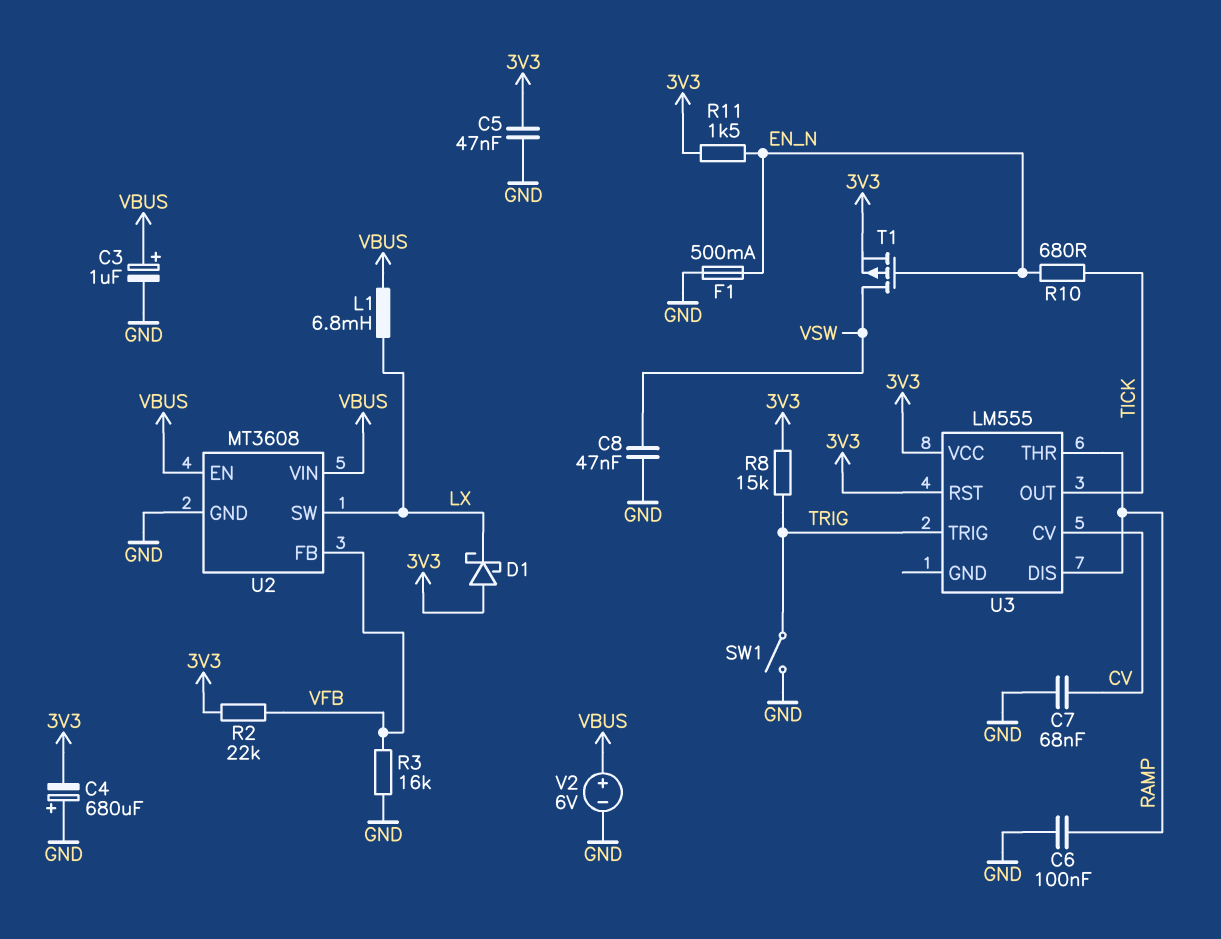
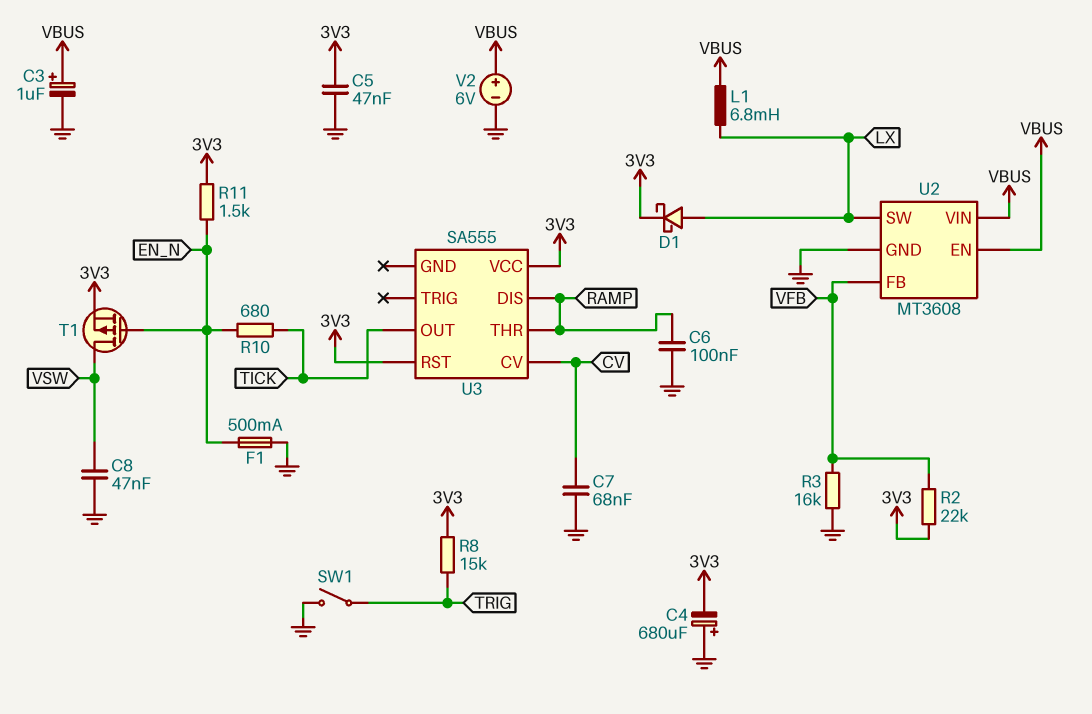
D1: schottky (A 3V3, K LX) -> schottky (A LX, K 3V3)
U3: LM555 -> SA555
U3 pin TRIG: TRIG -> none

